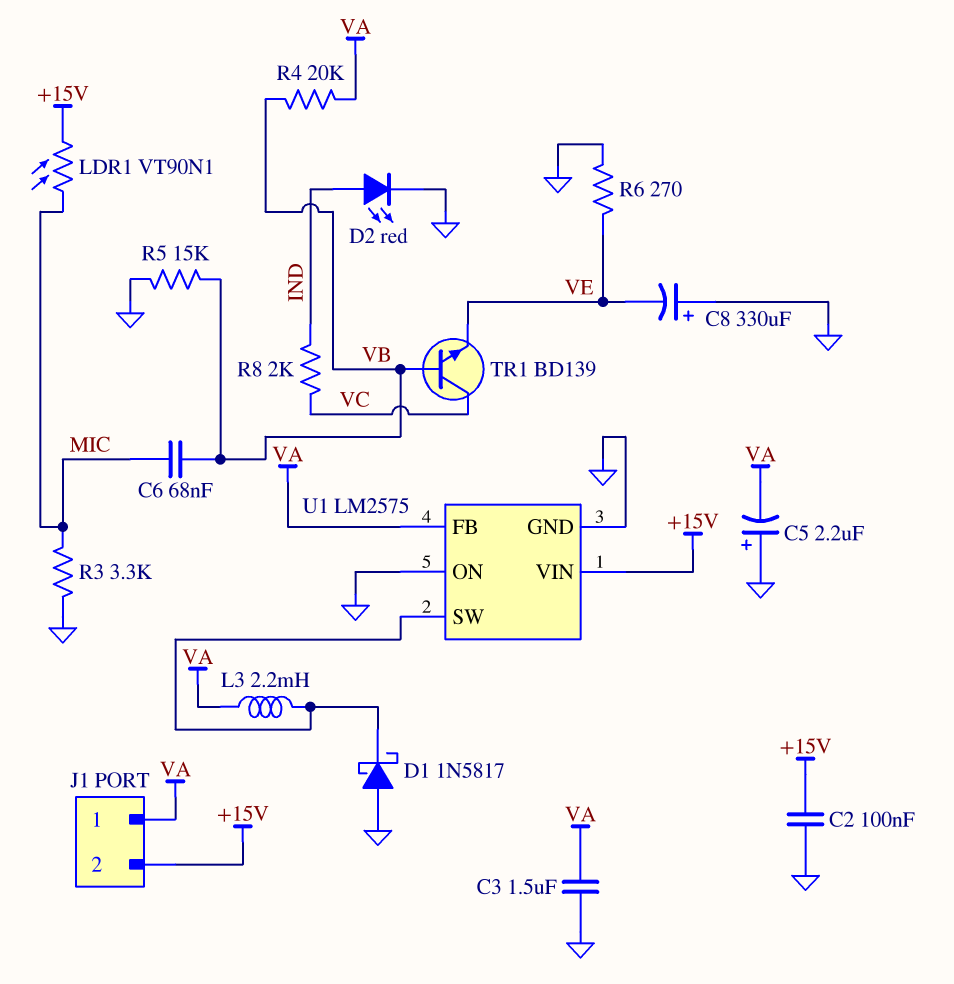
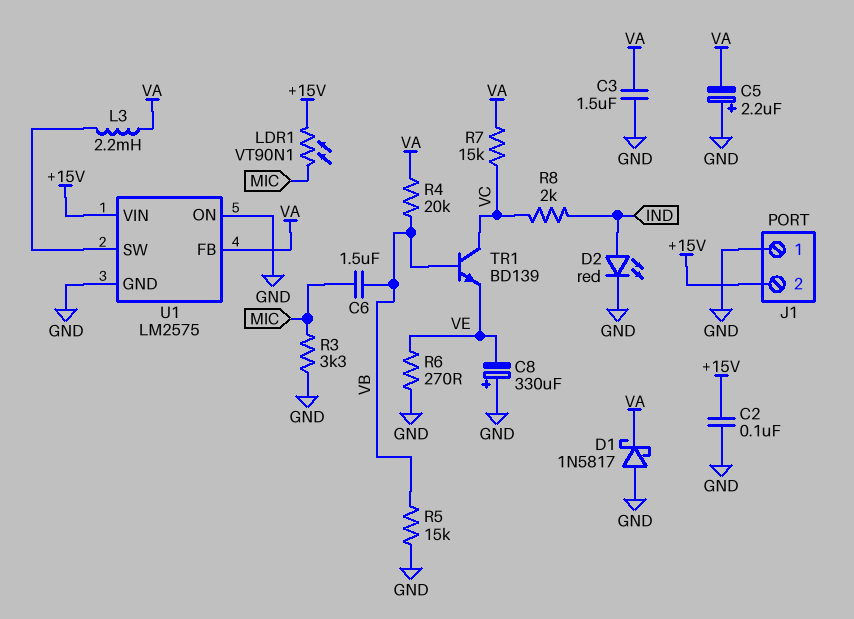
C6: 68nF (MIC, VB) -> 1.5uF (MIC, VB)
D1: schottky 1N5817 (A GND, K U1/SW) -> schottky 1N5817 (A GND, K VA)
J1 pin 1: VA -> GND
R7: none -> 15k (VA, VC)

